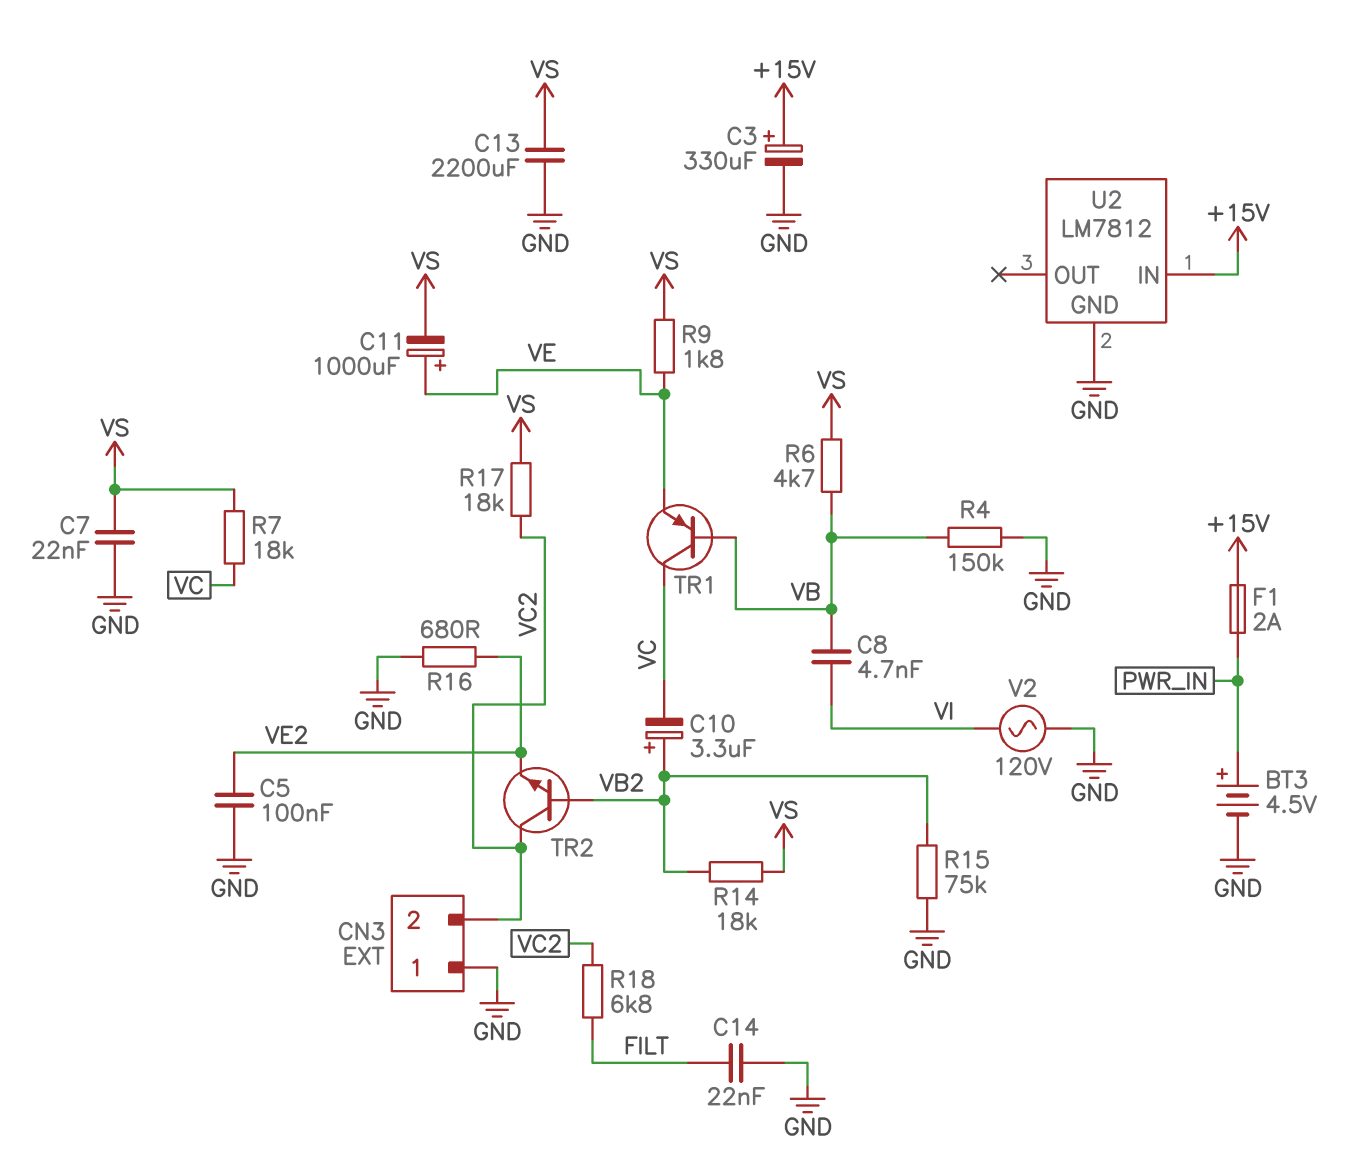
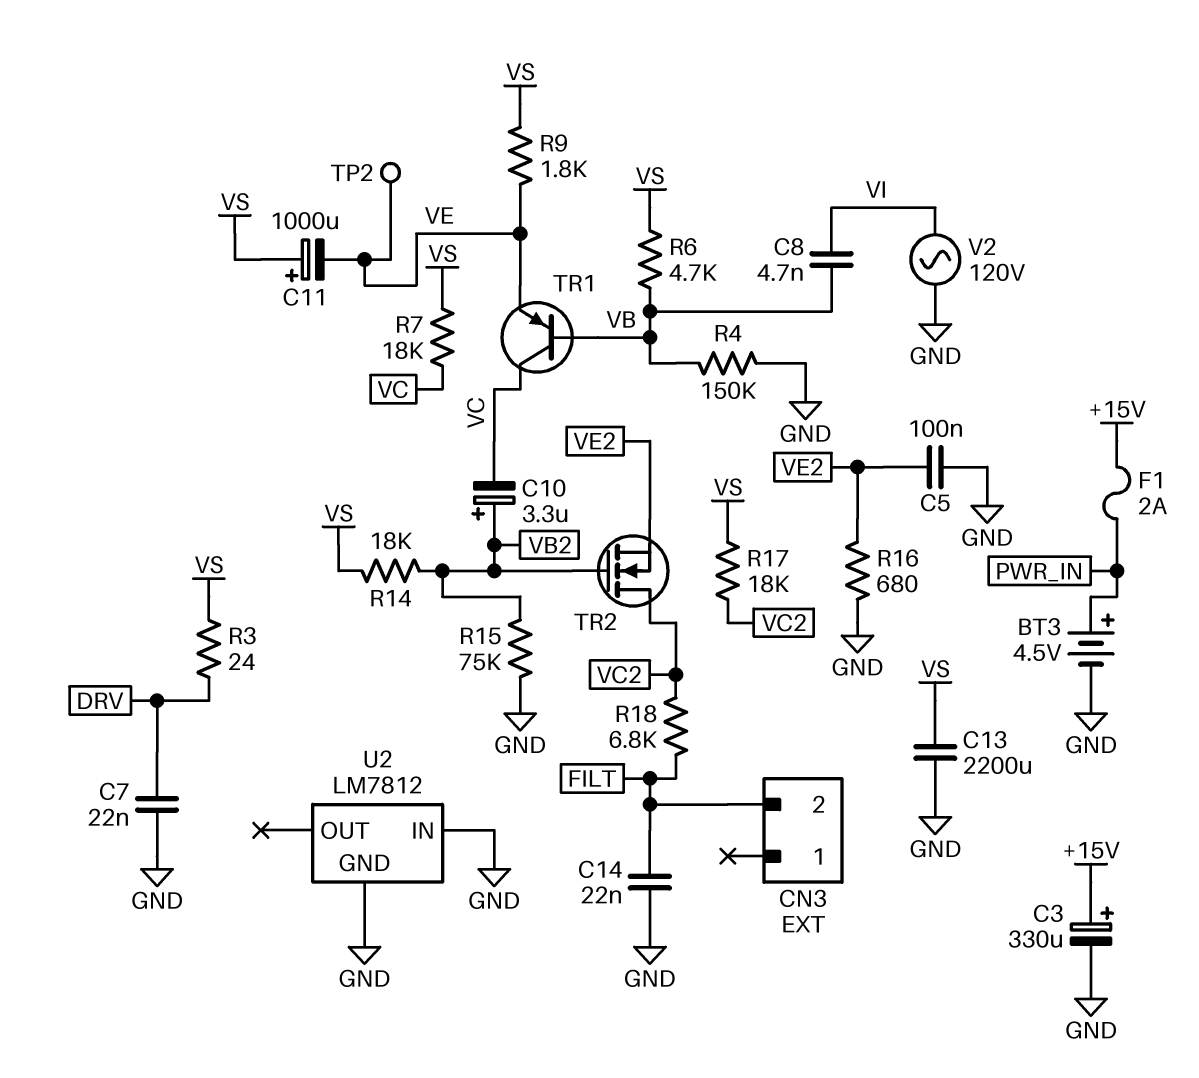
C7: 22nF (GND, VS) -> 22nF (DRV, GND)
C11: 1000uF (plus VE, minus VS) -> 1000uF (plus VS, minus VE)
CN3 pin 1: GND -> none
CN3 pin 2: VC2 -> FILT
R3: none -> 24 (DRV, VS)
TP2: none -> test point (VE)
TR2: NPN (B VB2, C VC2, E VE2) -> NMOS (G VB2, D VC2, S VE2)
U2 pin IN: +15V -> GND

